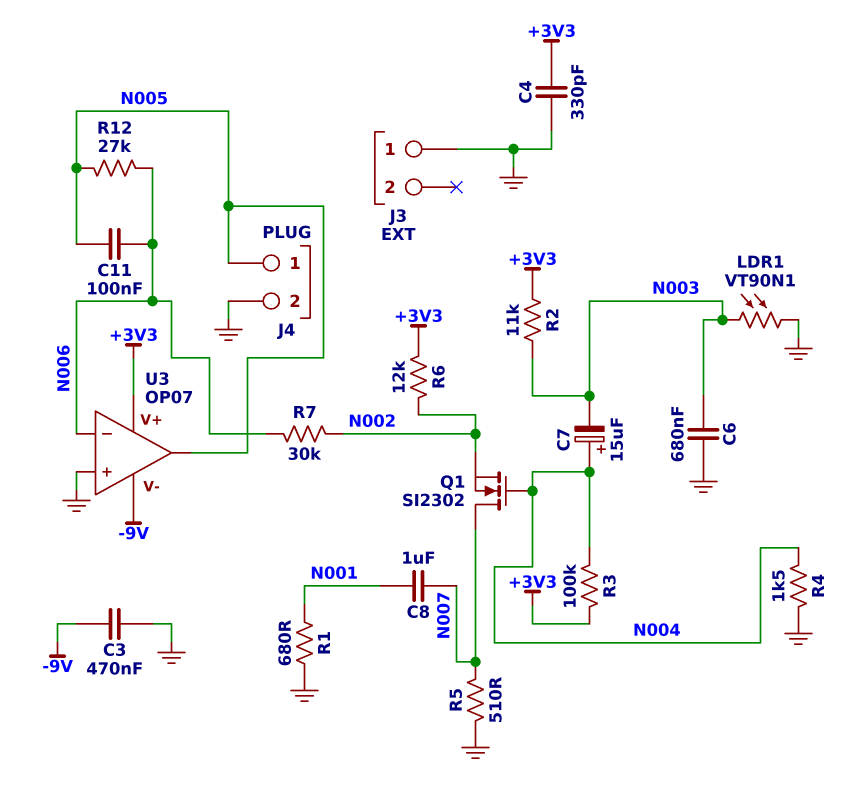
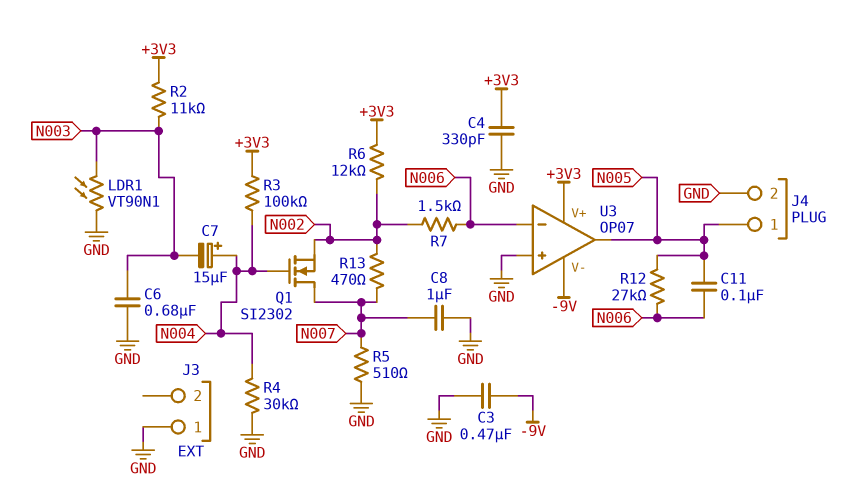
C8: 1uF (N001, N007) -> 1uF (GND, N007)
R1: 680 (GND, N001) -> none
R4: 1.5k (GND, N004) -> 30k (GND, N004)
R7: 30k (N002, N006) -> 1.5k (N002, N006)
R13: none -> 470 (N002, N007)

